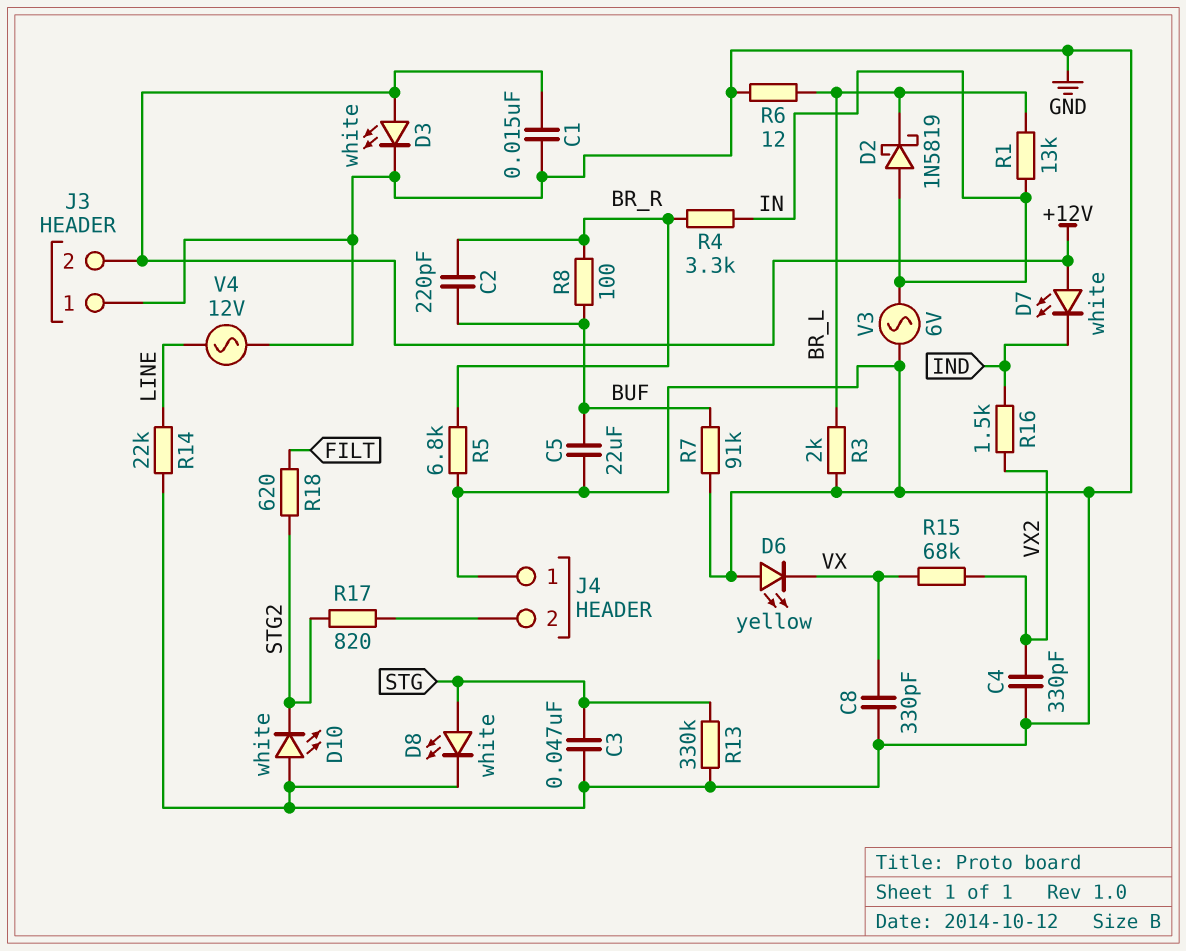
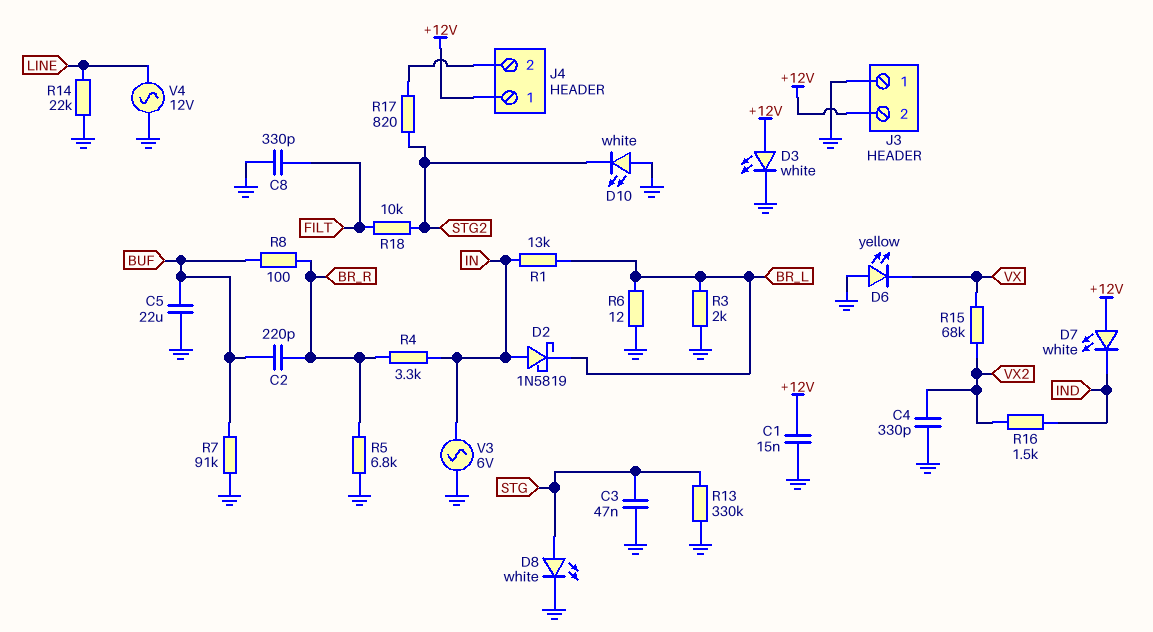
C8: 330pF (GND, VX) -> 330pF (FILT, GND)
J4 pin 1: GND -> +12V
R18: 620 (FILT, STG2) -> 10k (FILT, STG2)

